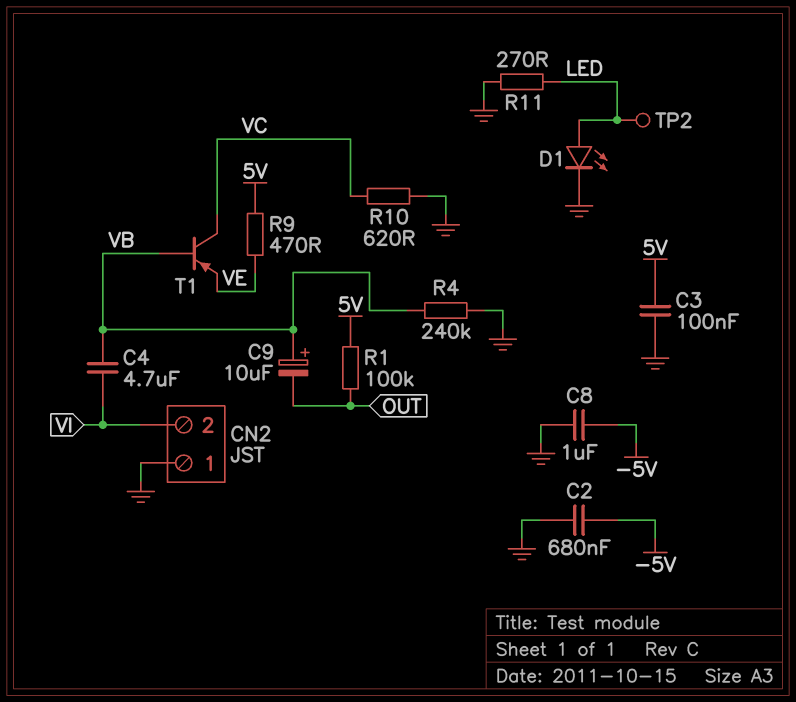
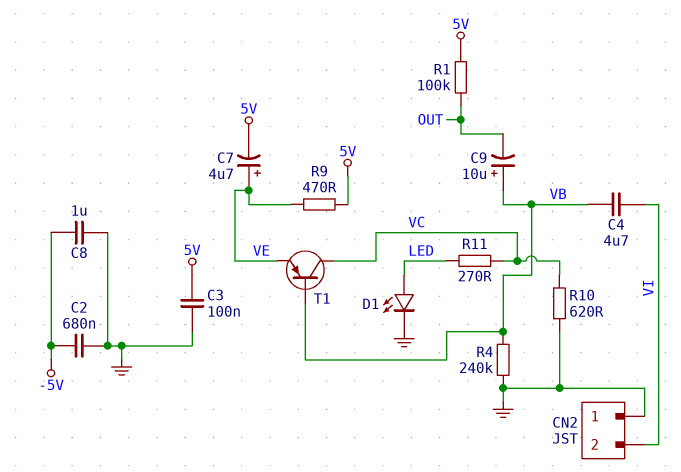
C7: none -> 4.7uF (plus VE, minus 5V)
R11: 270 (GND, LED) -> 270 (LED, VC)
TP2: test point (LED) -> none

